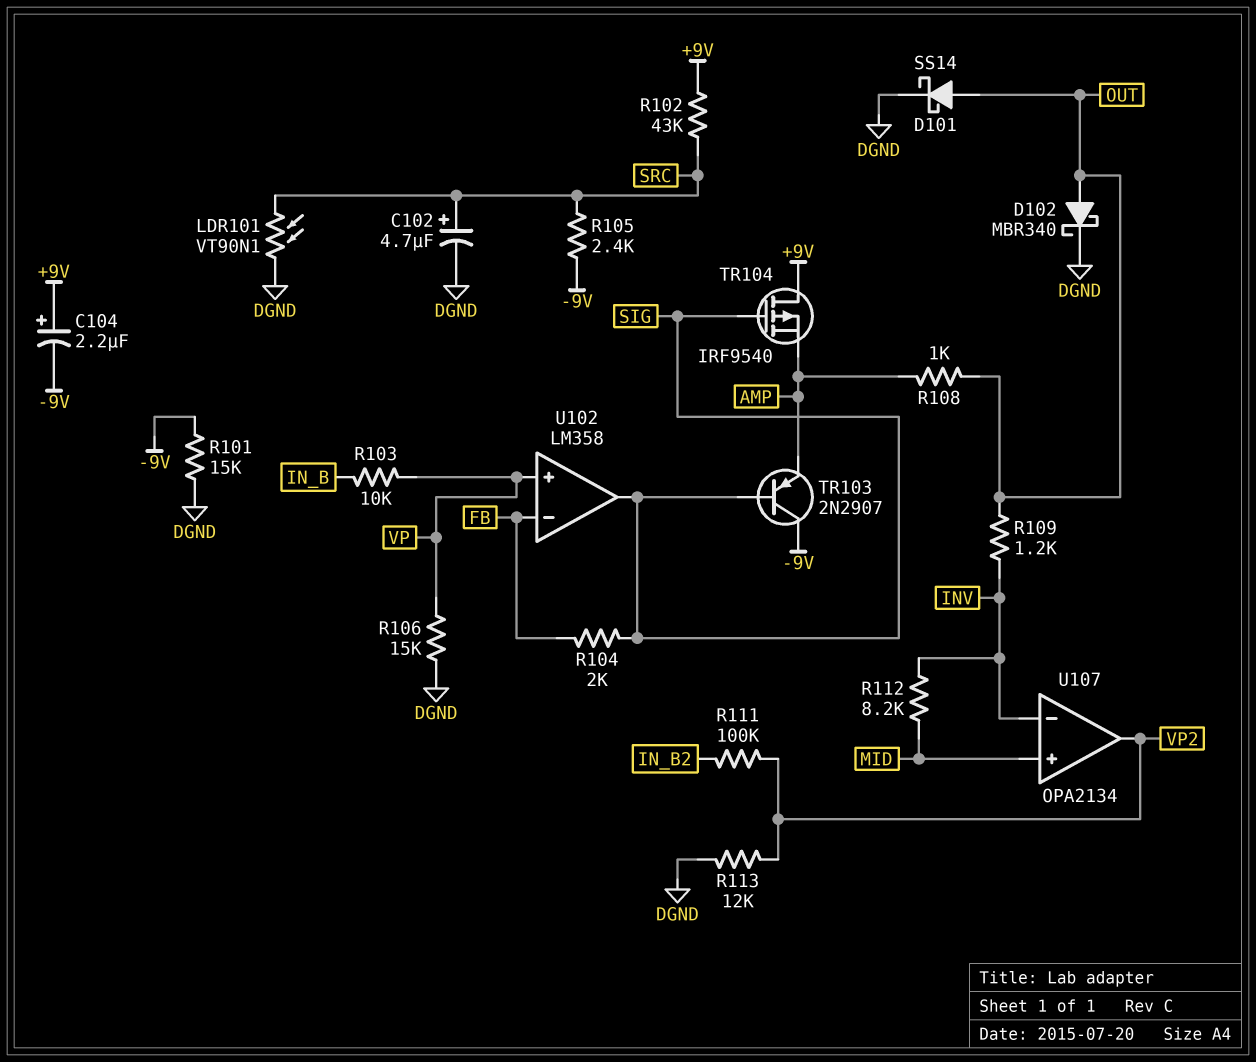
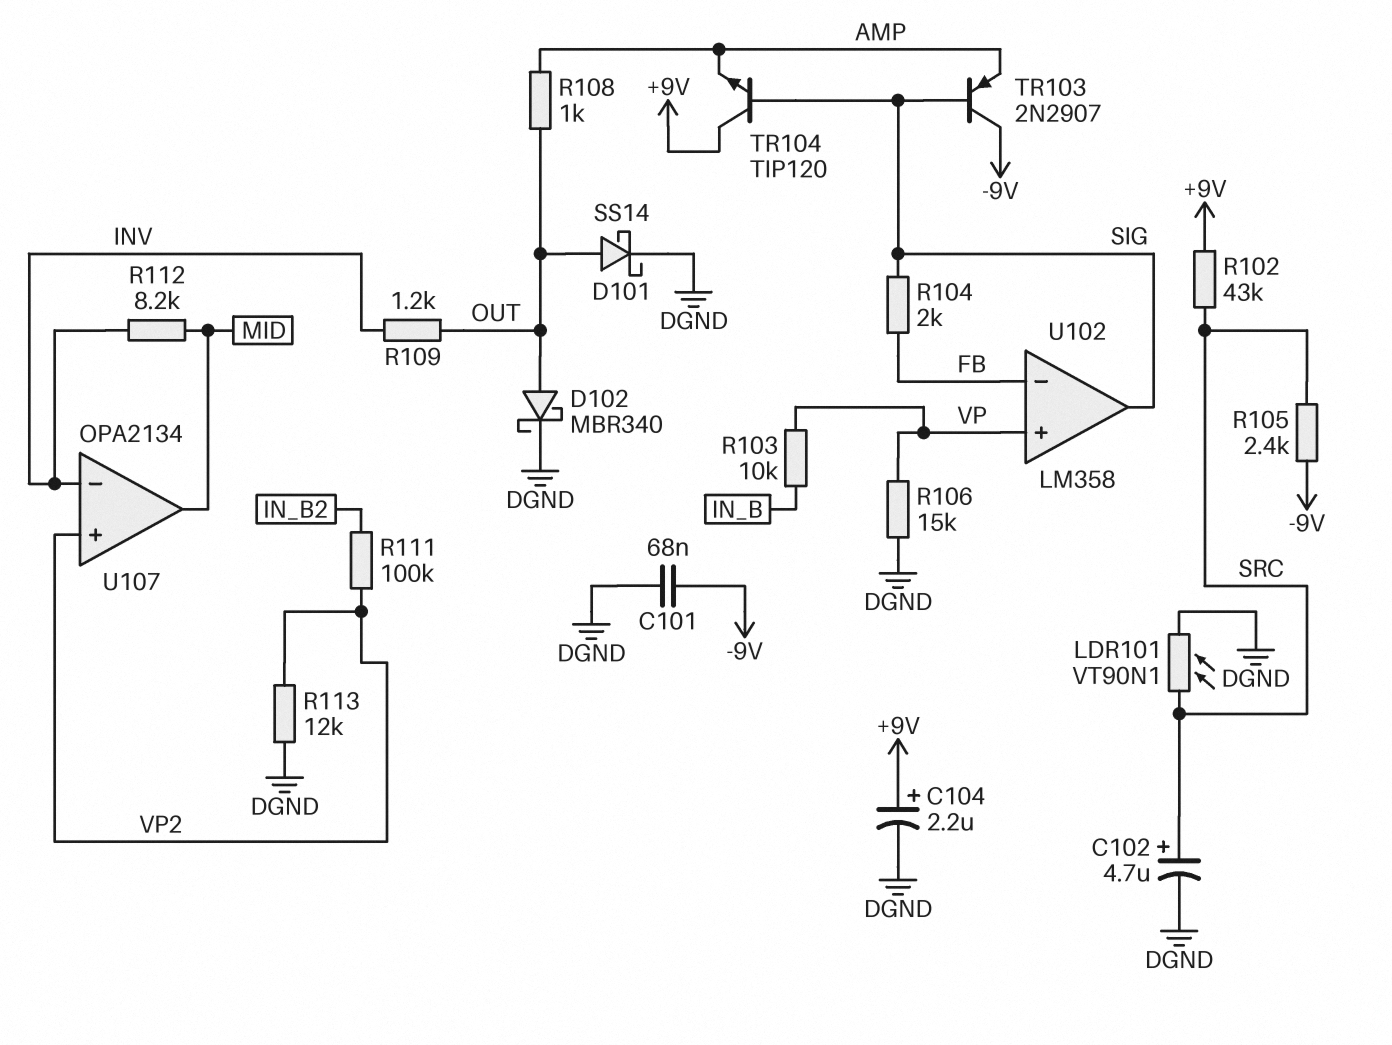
C101: none -> 68nF (-9V, DGND)
C104: 2.2uF (plus +9V, minus -9V) -> 2.2uF (plus +9V, minus DGND)
R101: 15k (-9V, DGND) -> none
TR104: PMOS IRF9540 (G SIG, D +9V, S AMP) -> NPN TIP120 (B SIG, C +9V, E AMP)
U107 pin in+: MID -> VP2
U107 pin out: VP2 -> MID

